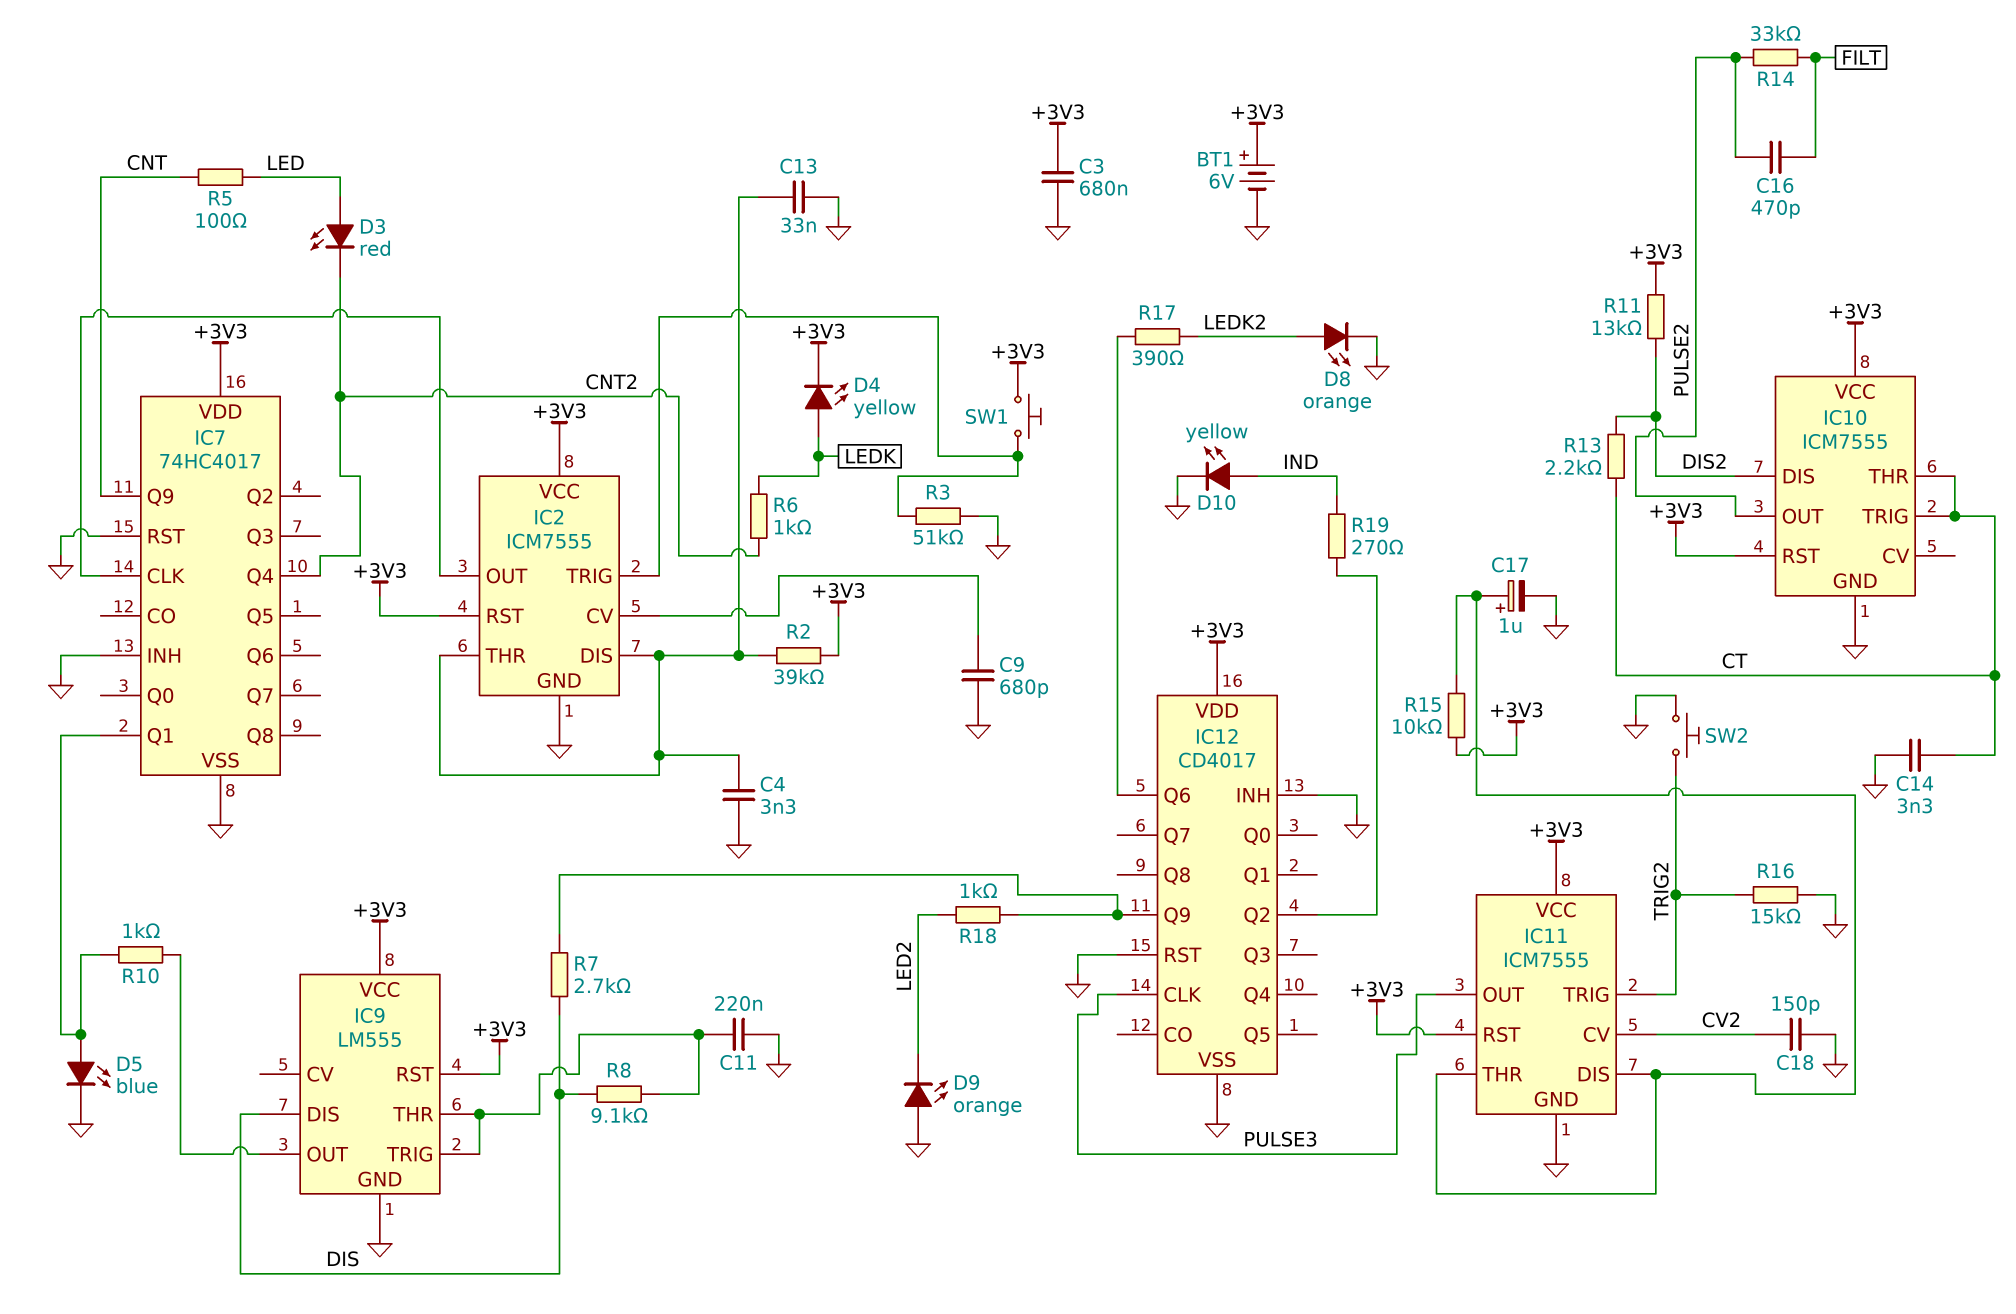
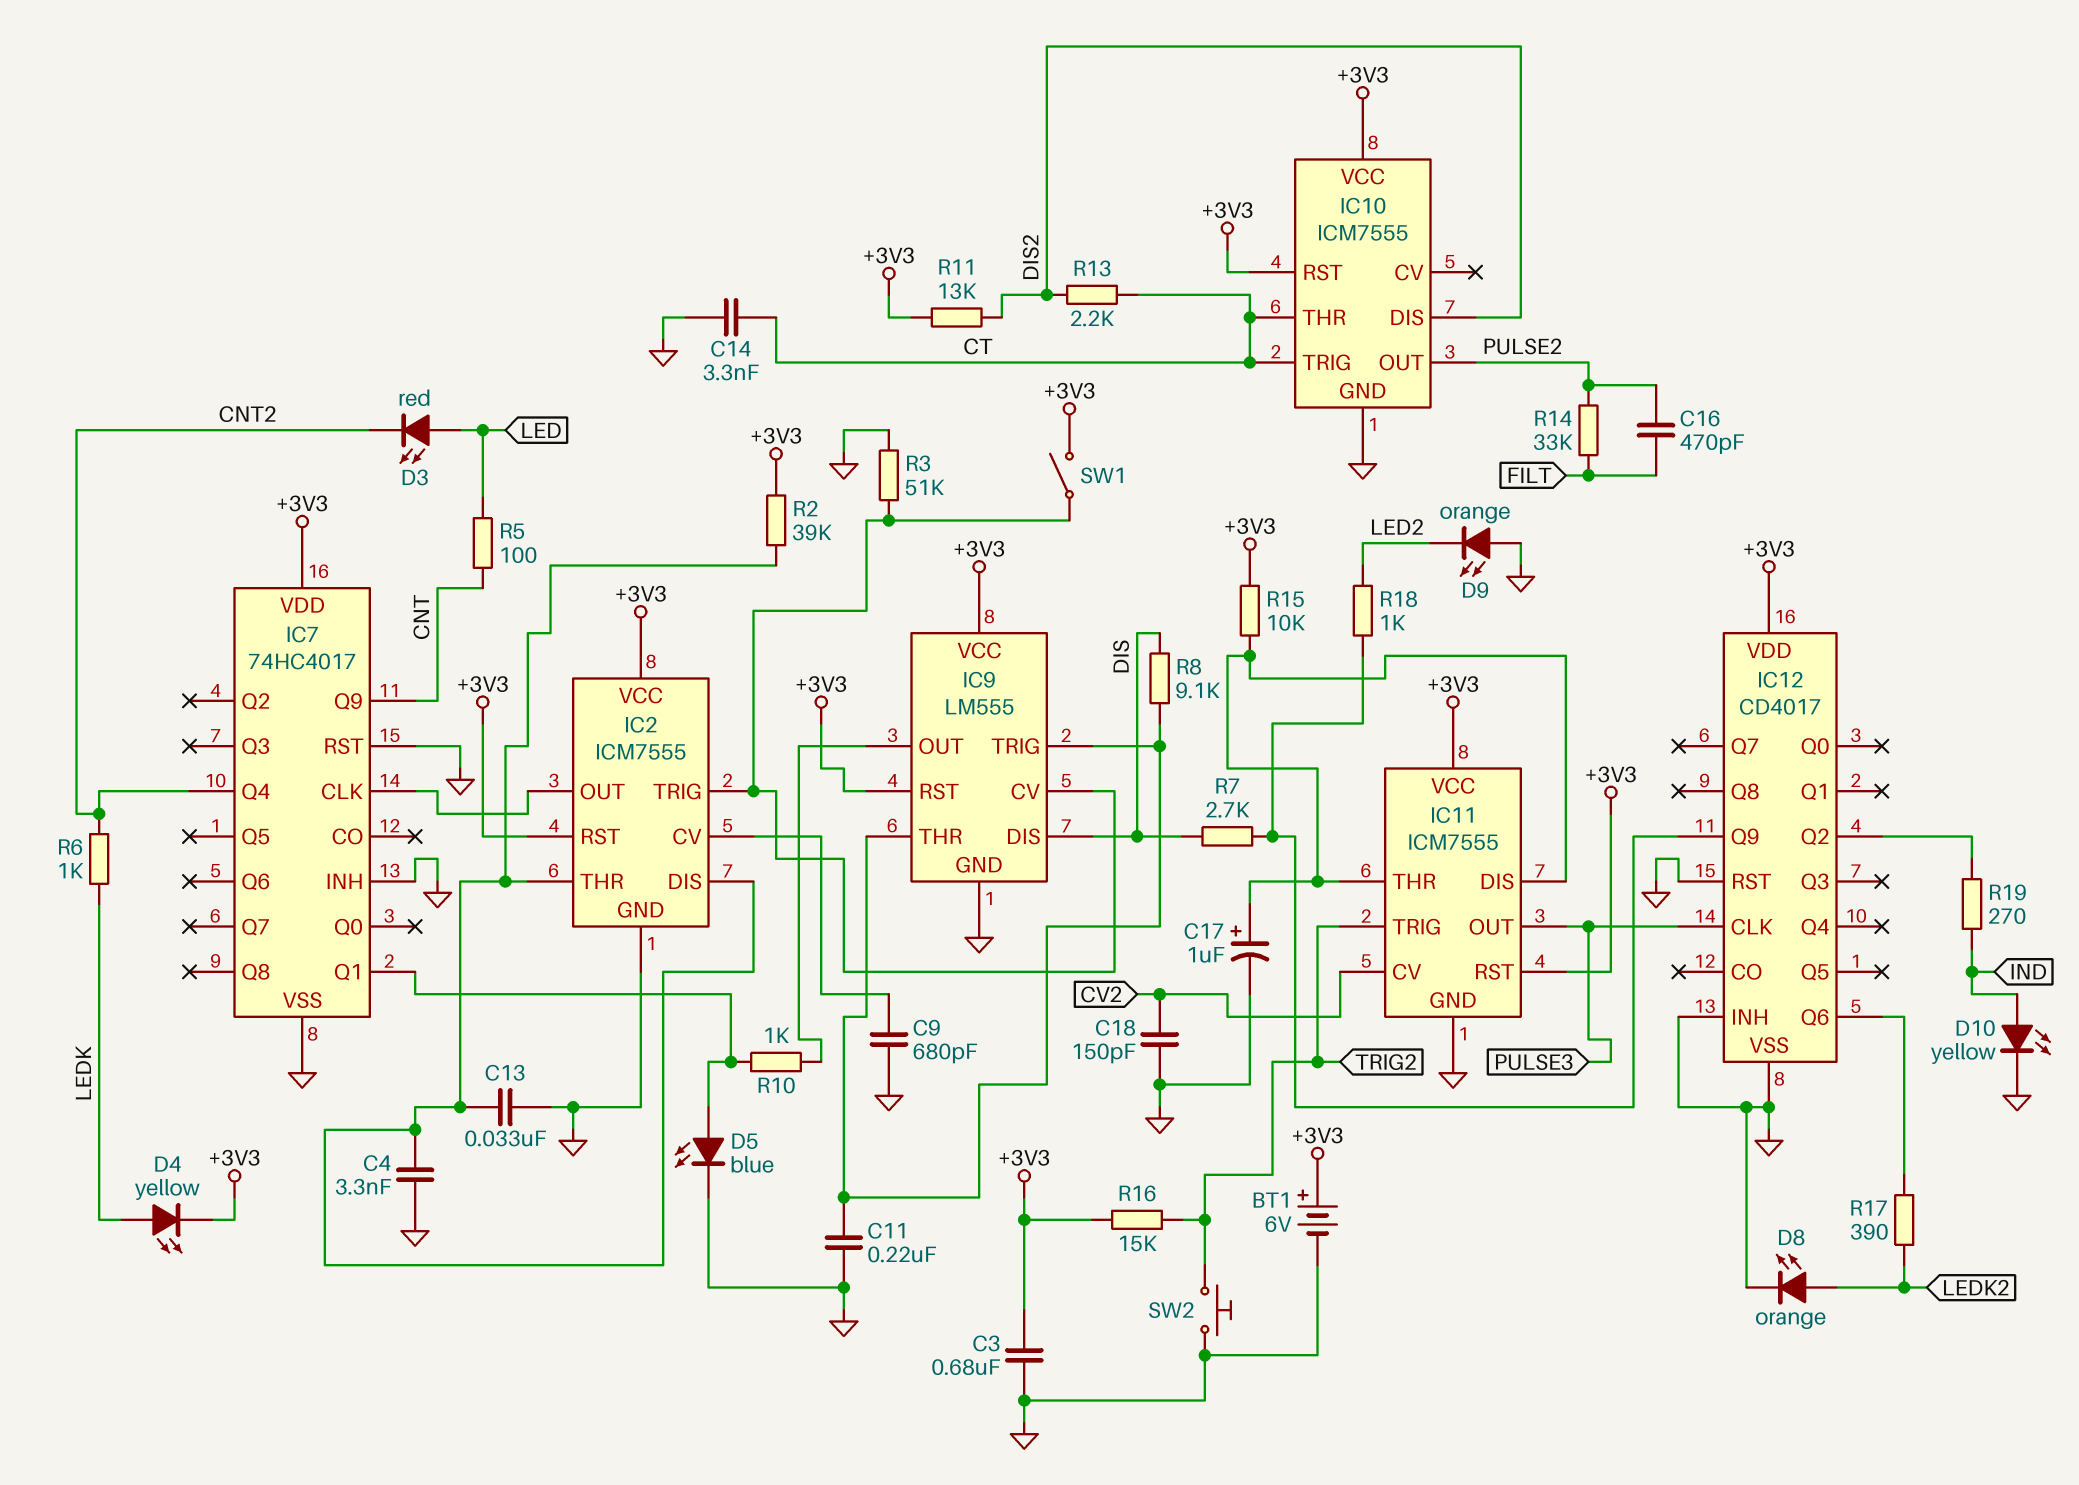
IC9 pin CV: none -> IC2/TRIG
R16: 15k (GND, TRIG2) -> 15k (+3V3, TRIG2)
SW1: button (+3V3, IC2/TRIG) -> switch (+3V3, IC2/TRIG)

